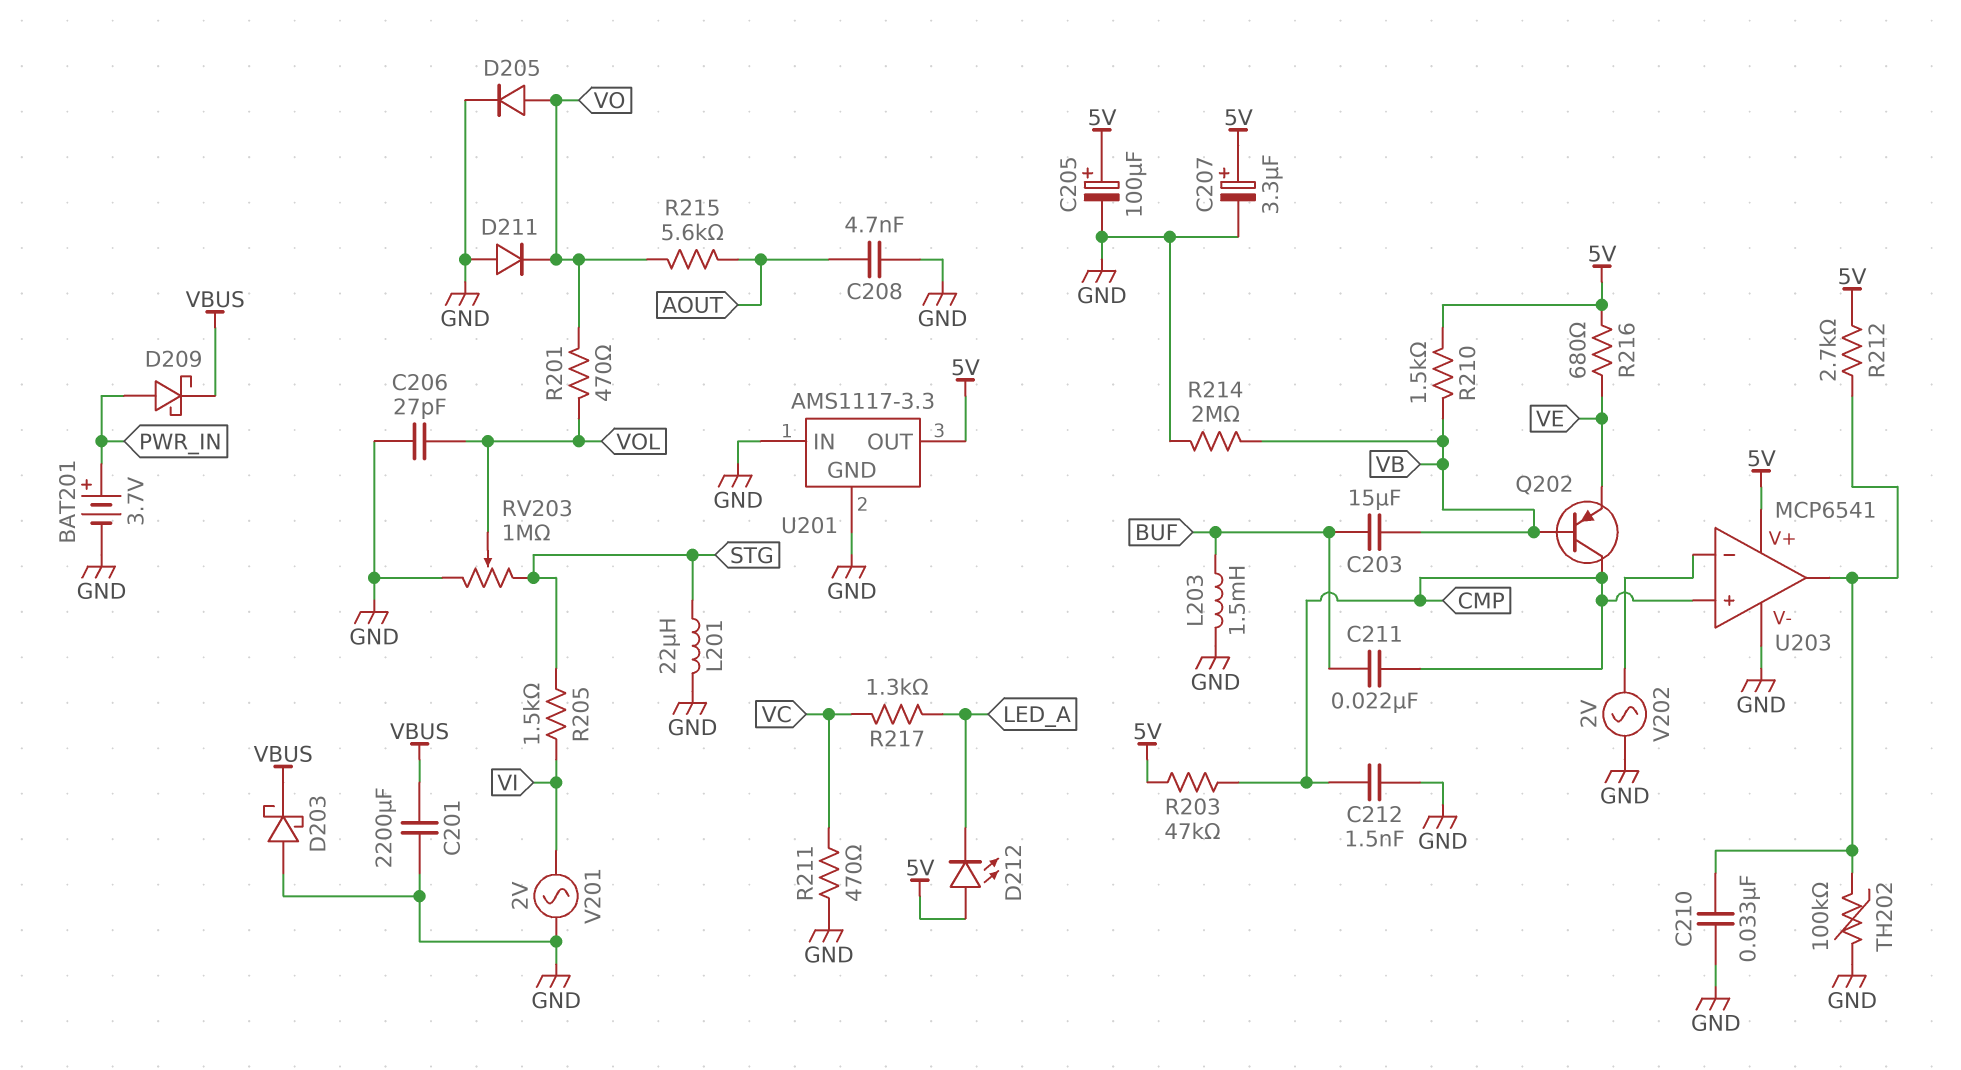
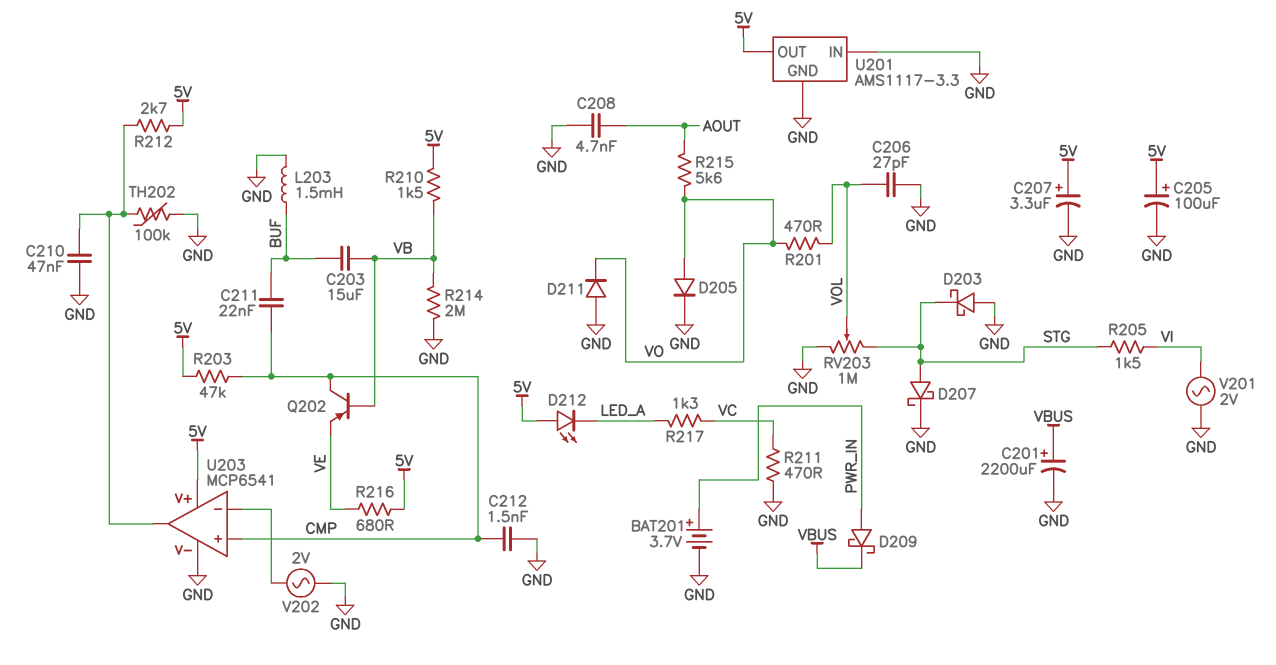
C201: 2200uF (GND, VBUS) -> 2200uF (plus VBUS, minus GND)
C210: 33nF (GND, U203/out) -> 47nF (GND, U203/out)
D203: schottky (A GND, K VBUS) -> schottky (A GND, K STG)
D207: none -> schottky (A STG, K GND)
L201: 22uH (GND, STG) -> none

